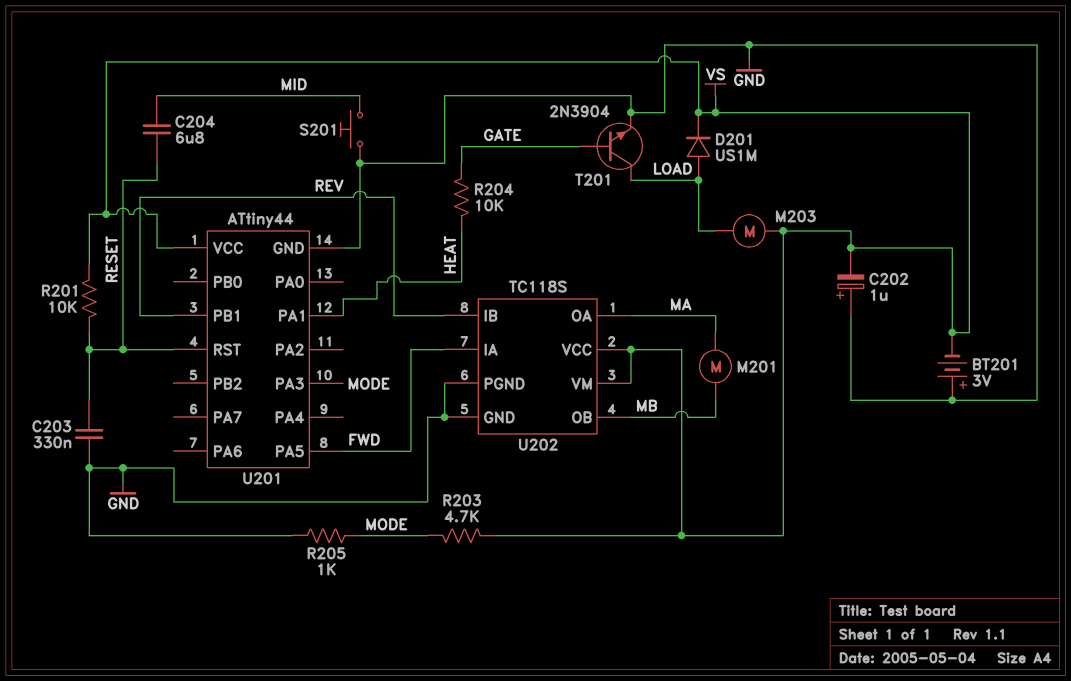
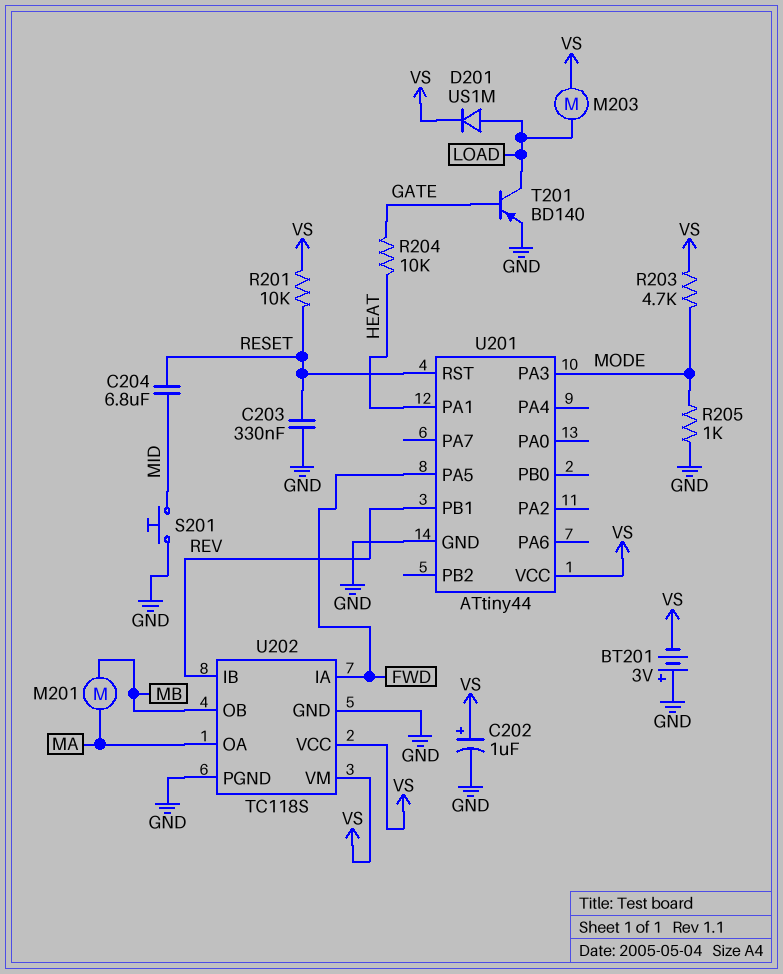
C202: 1uF (plus GND, minus VS) -> 1uF (plus VS, minus GND)
T201: NPN 2N3904 (B GATE, C LOAD, E GND) -> PNP BD140 (B GATE, C LOAD, E GND)

